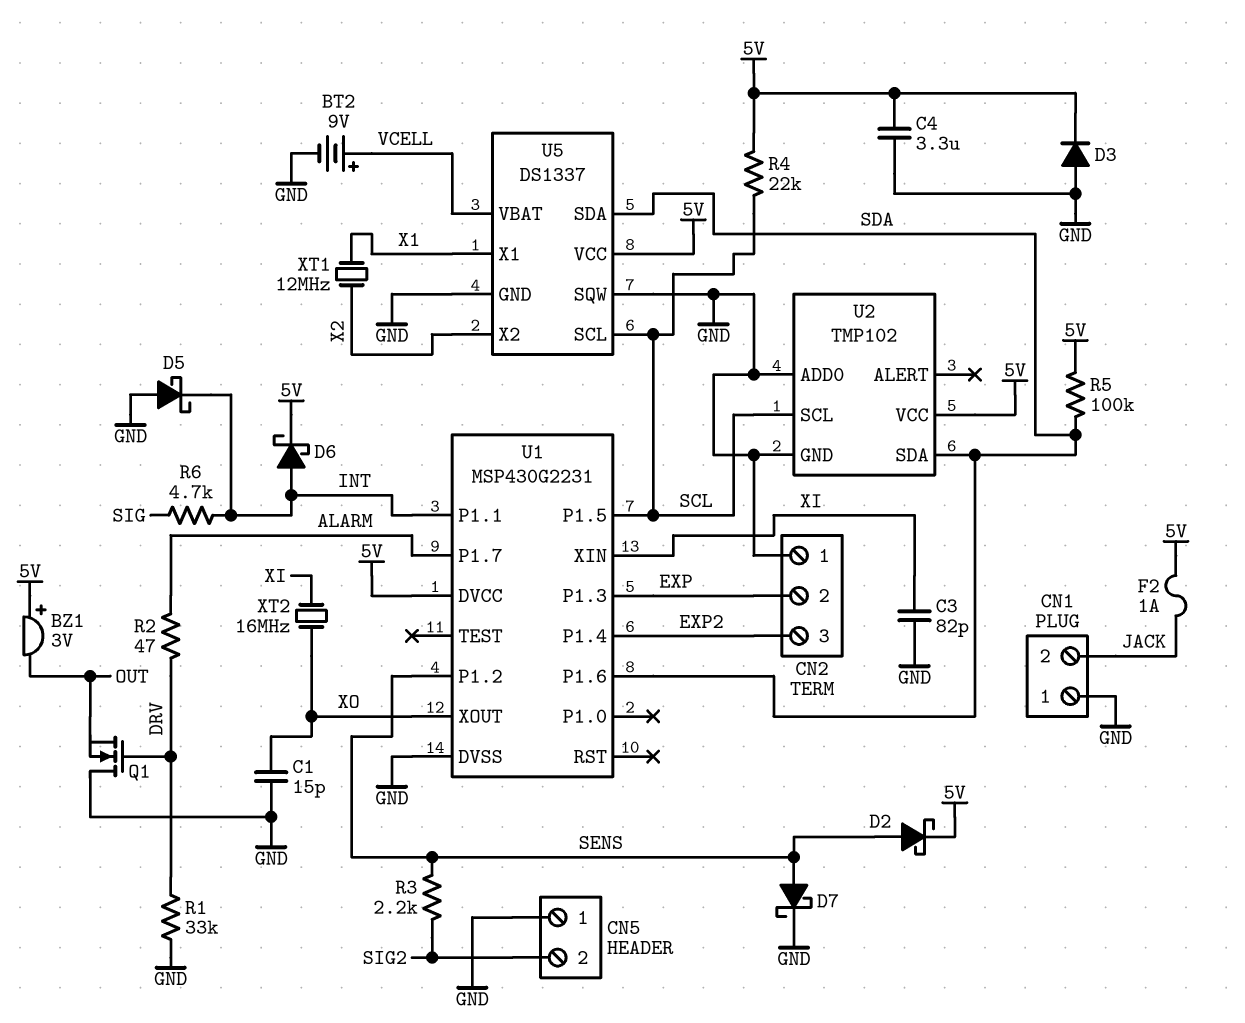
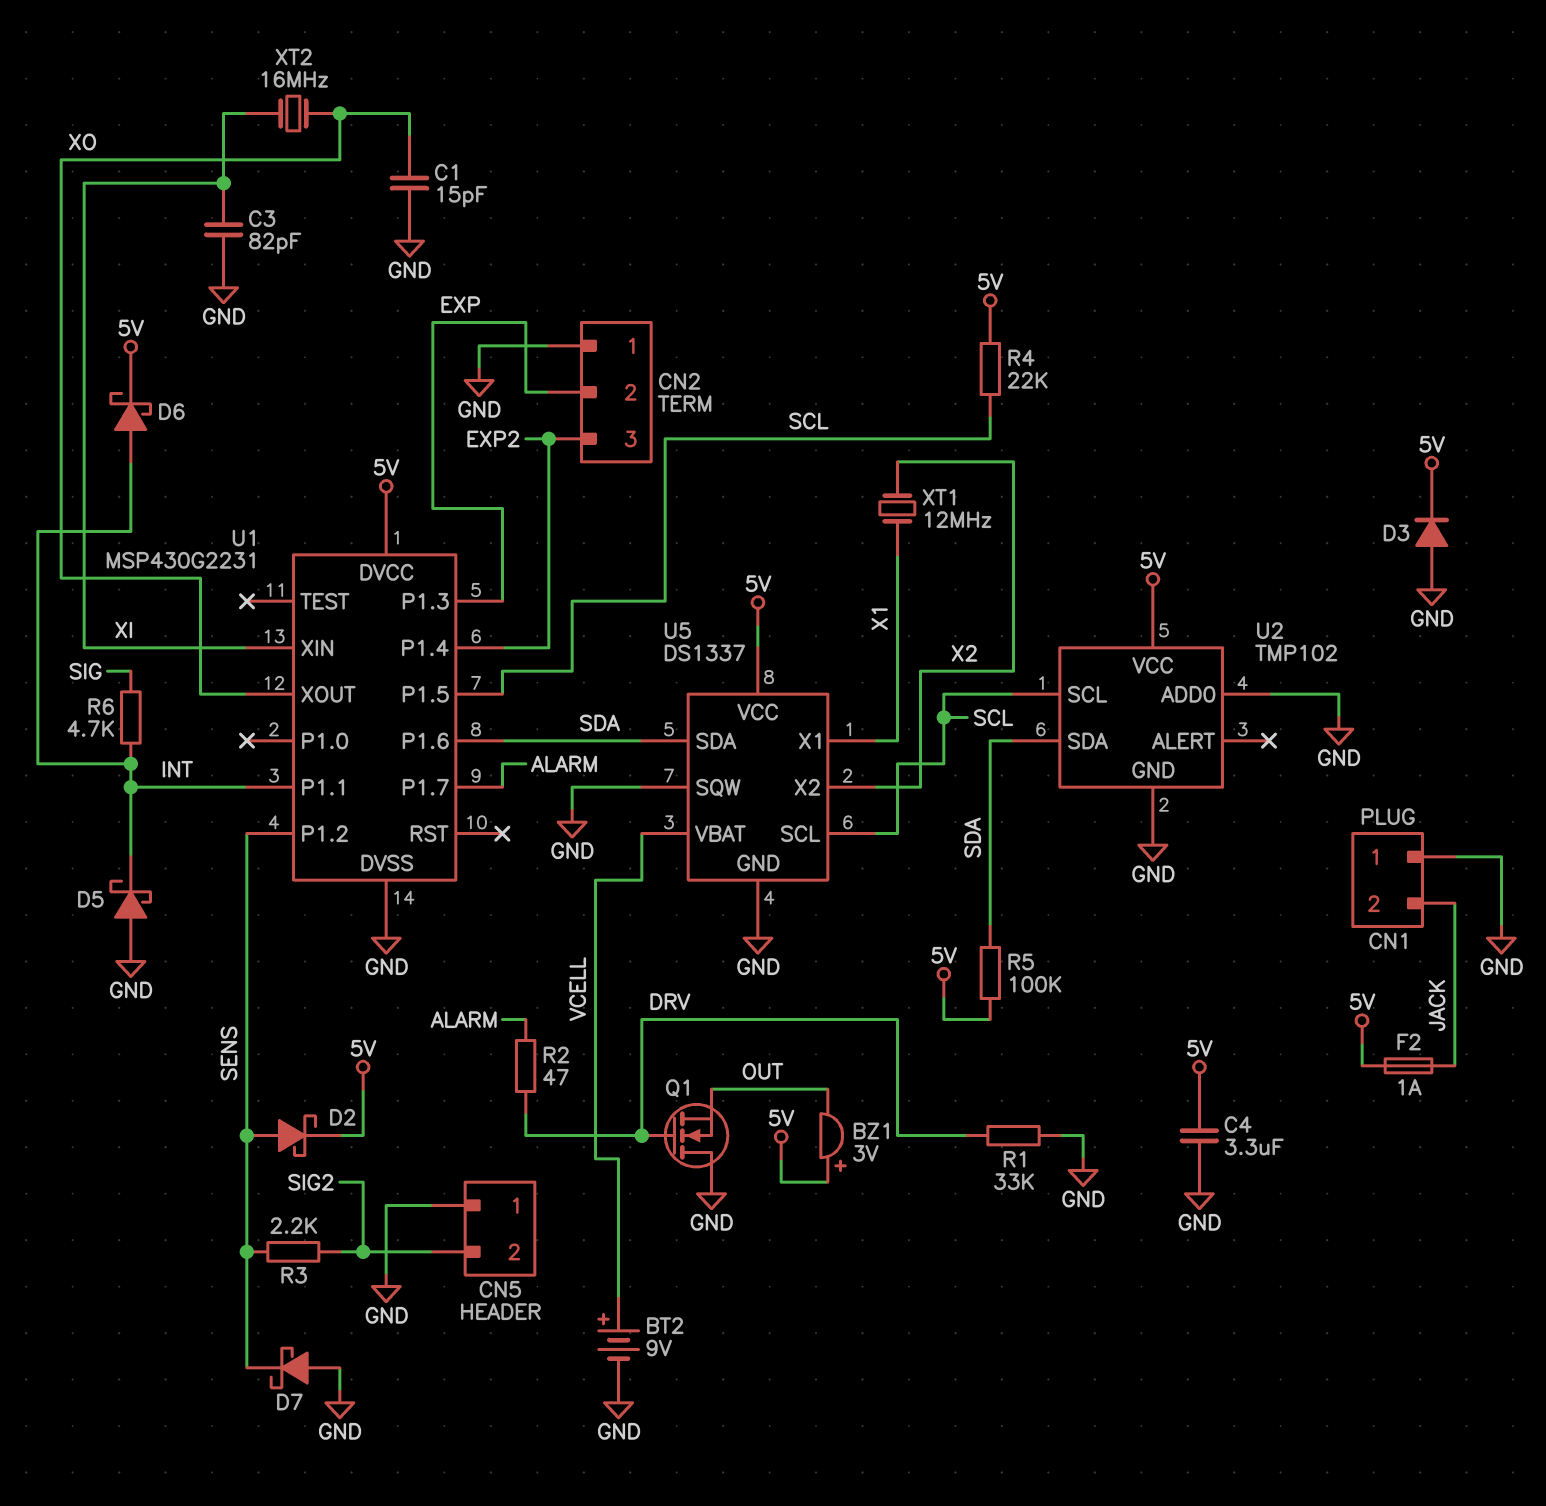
D7: schottky (A SENS, K GND) -> schottky (A GND, K SENS)

